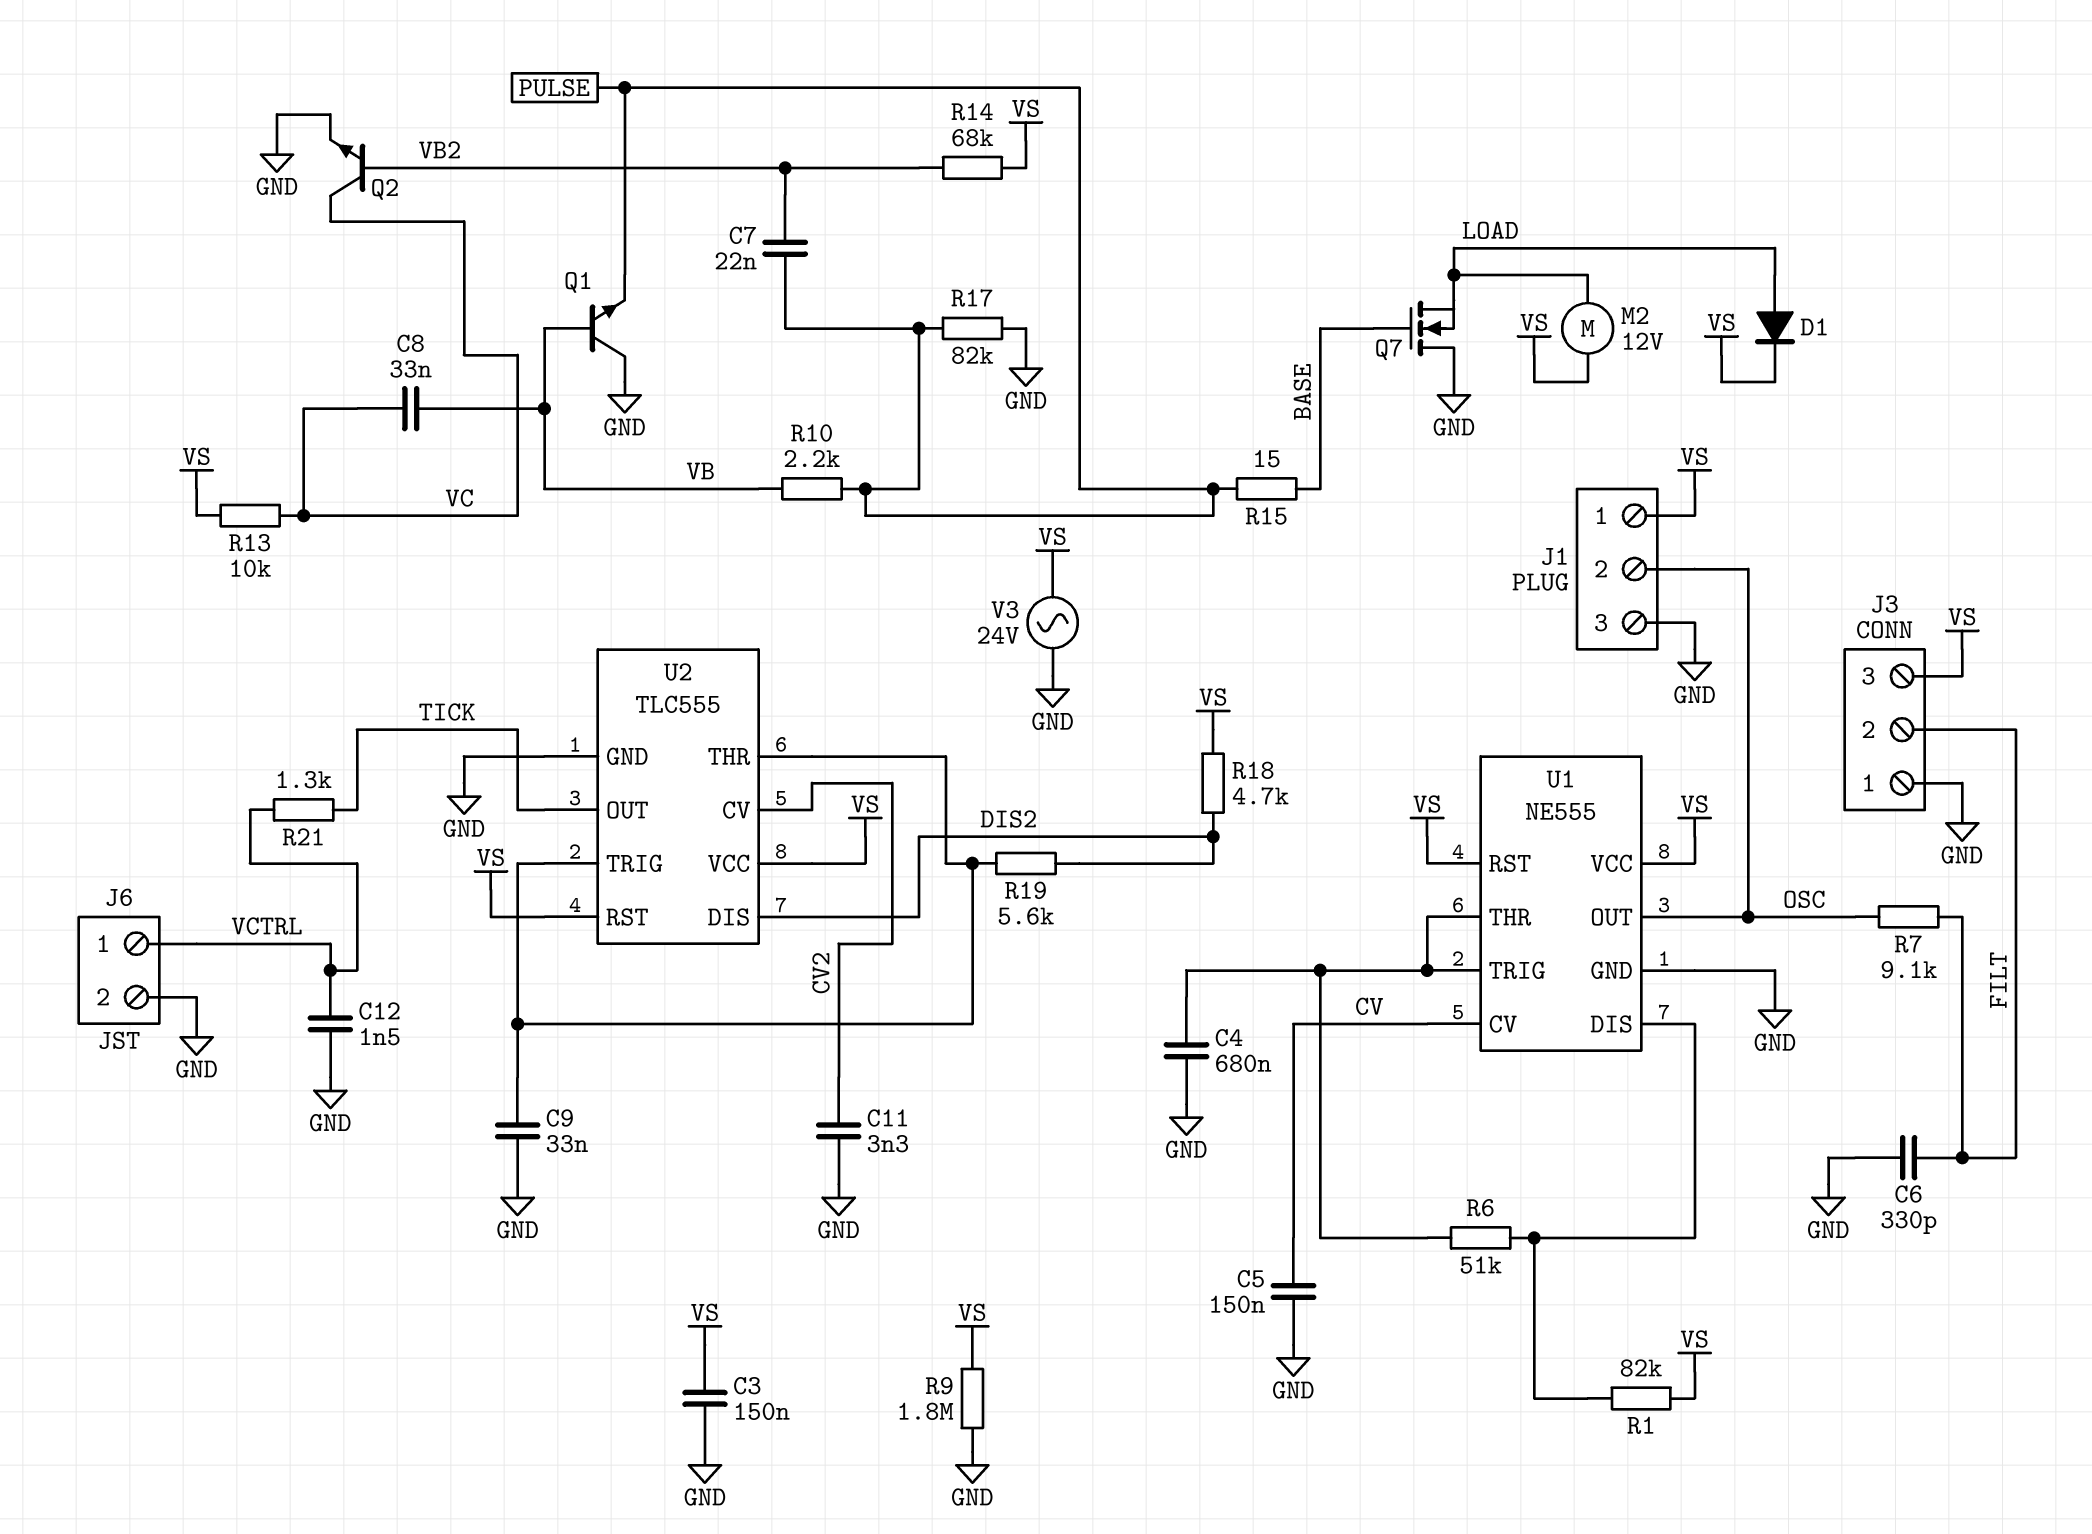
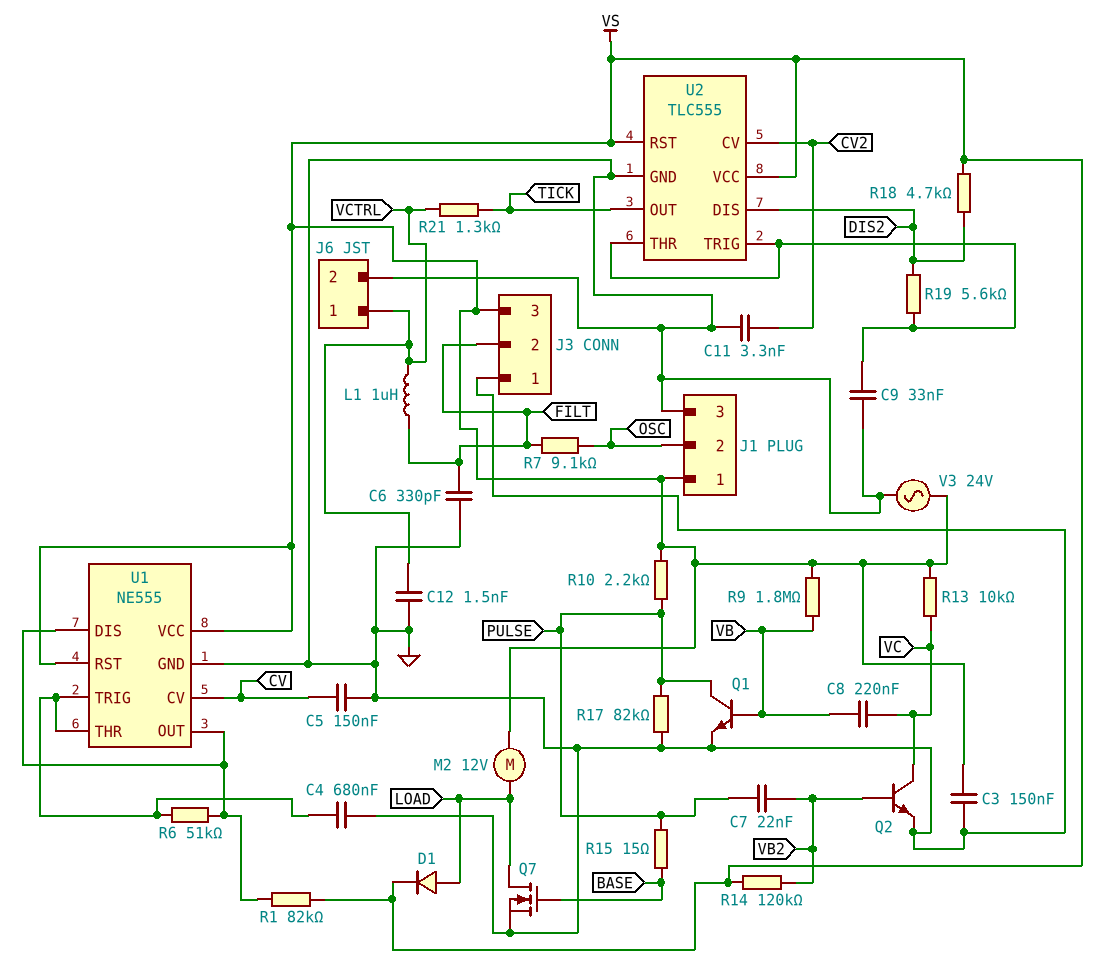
C8: 33nF (VB, VC) -> 220nF (VB, VC)
L1: none -> 1uH (FILT, VCTRL)
Q1: NPN (B VB, C GND, E PULSE) -> NPN (B VB, C PULSE, E GND)
Q7: NMOS (G BASE, D GND, S LOAD) -> NMOS (G BASE, D LOAD, S GND)
R9: 1.8M (GND, VS) -> 1.8M (VB, VS)
R10: 2.2k (PULSE, VB) -> 2.2k (PULSE, VS)
R14: 68k (VB2, VS) -> 120k (VB2, VS)
U1 pin OUT: OSC -> U1/DIS

